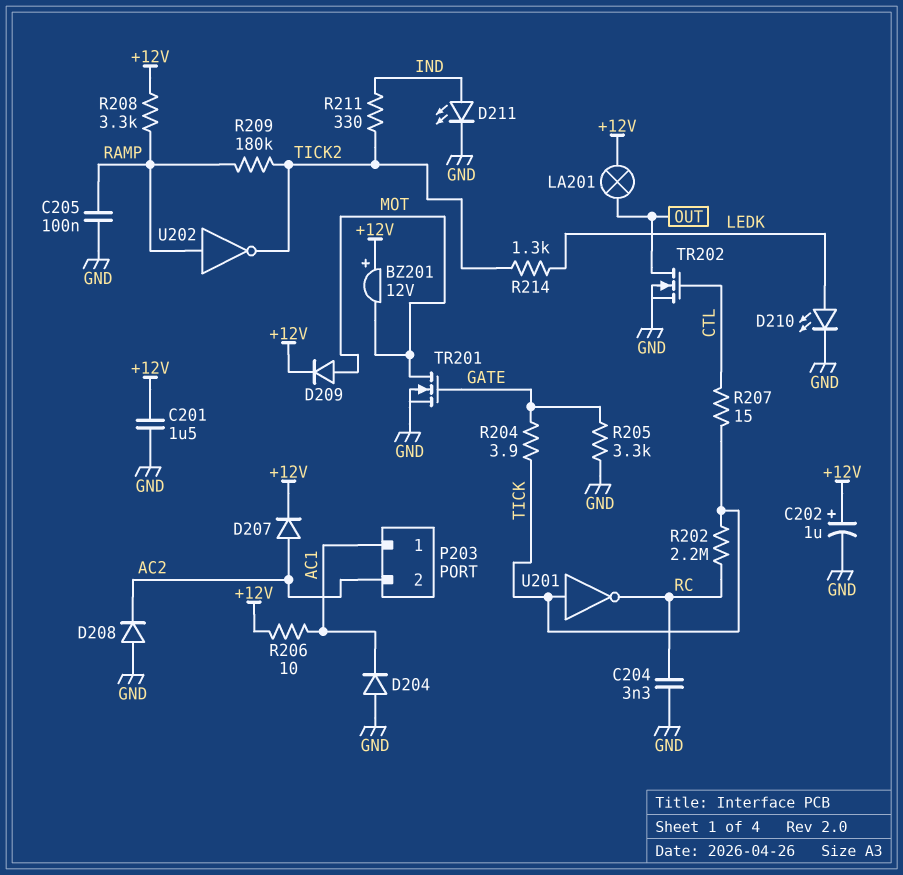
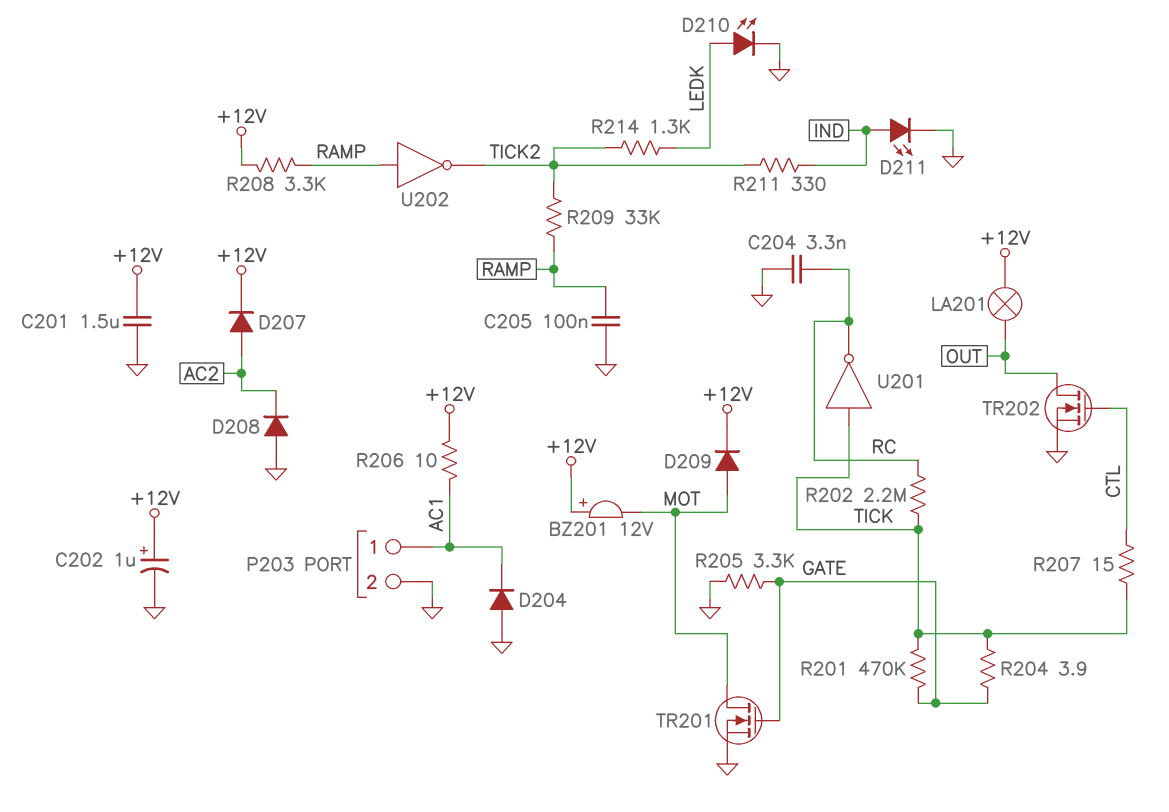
P203 pin 2: AC2 -> GND
R201: none -> 470k (GATE, TICK)
R209: 180k (RAMP, TICK2) -> 33k (RAMP, TICK2)

